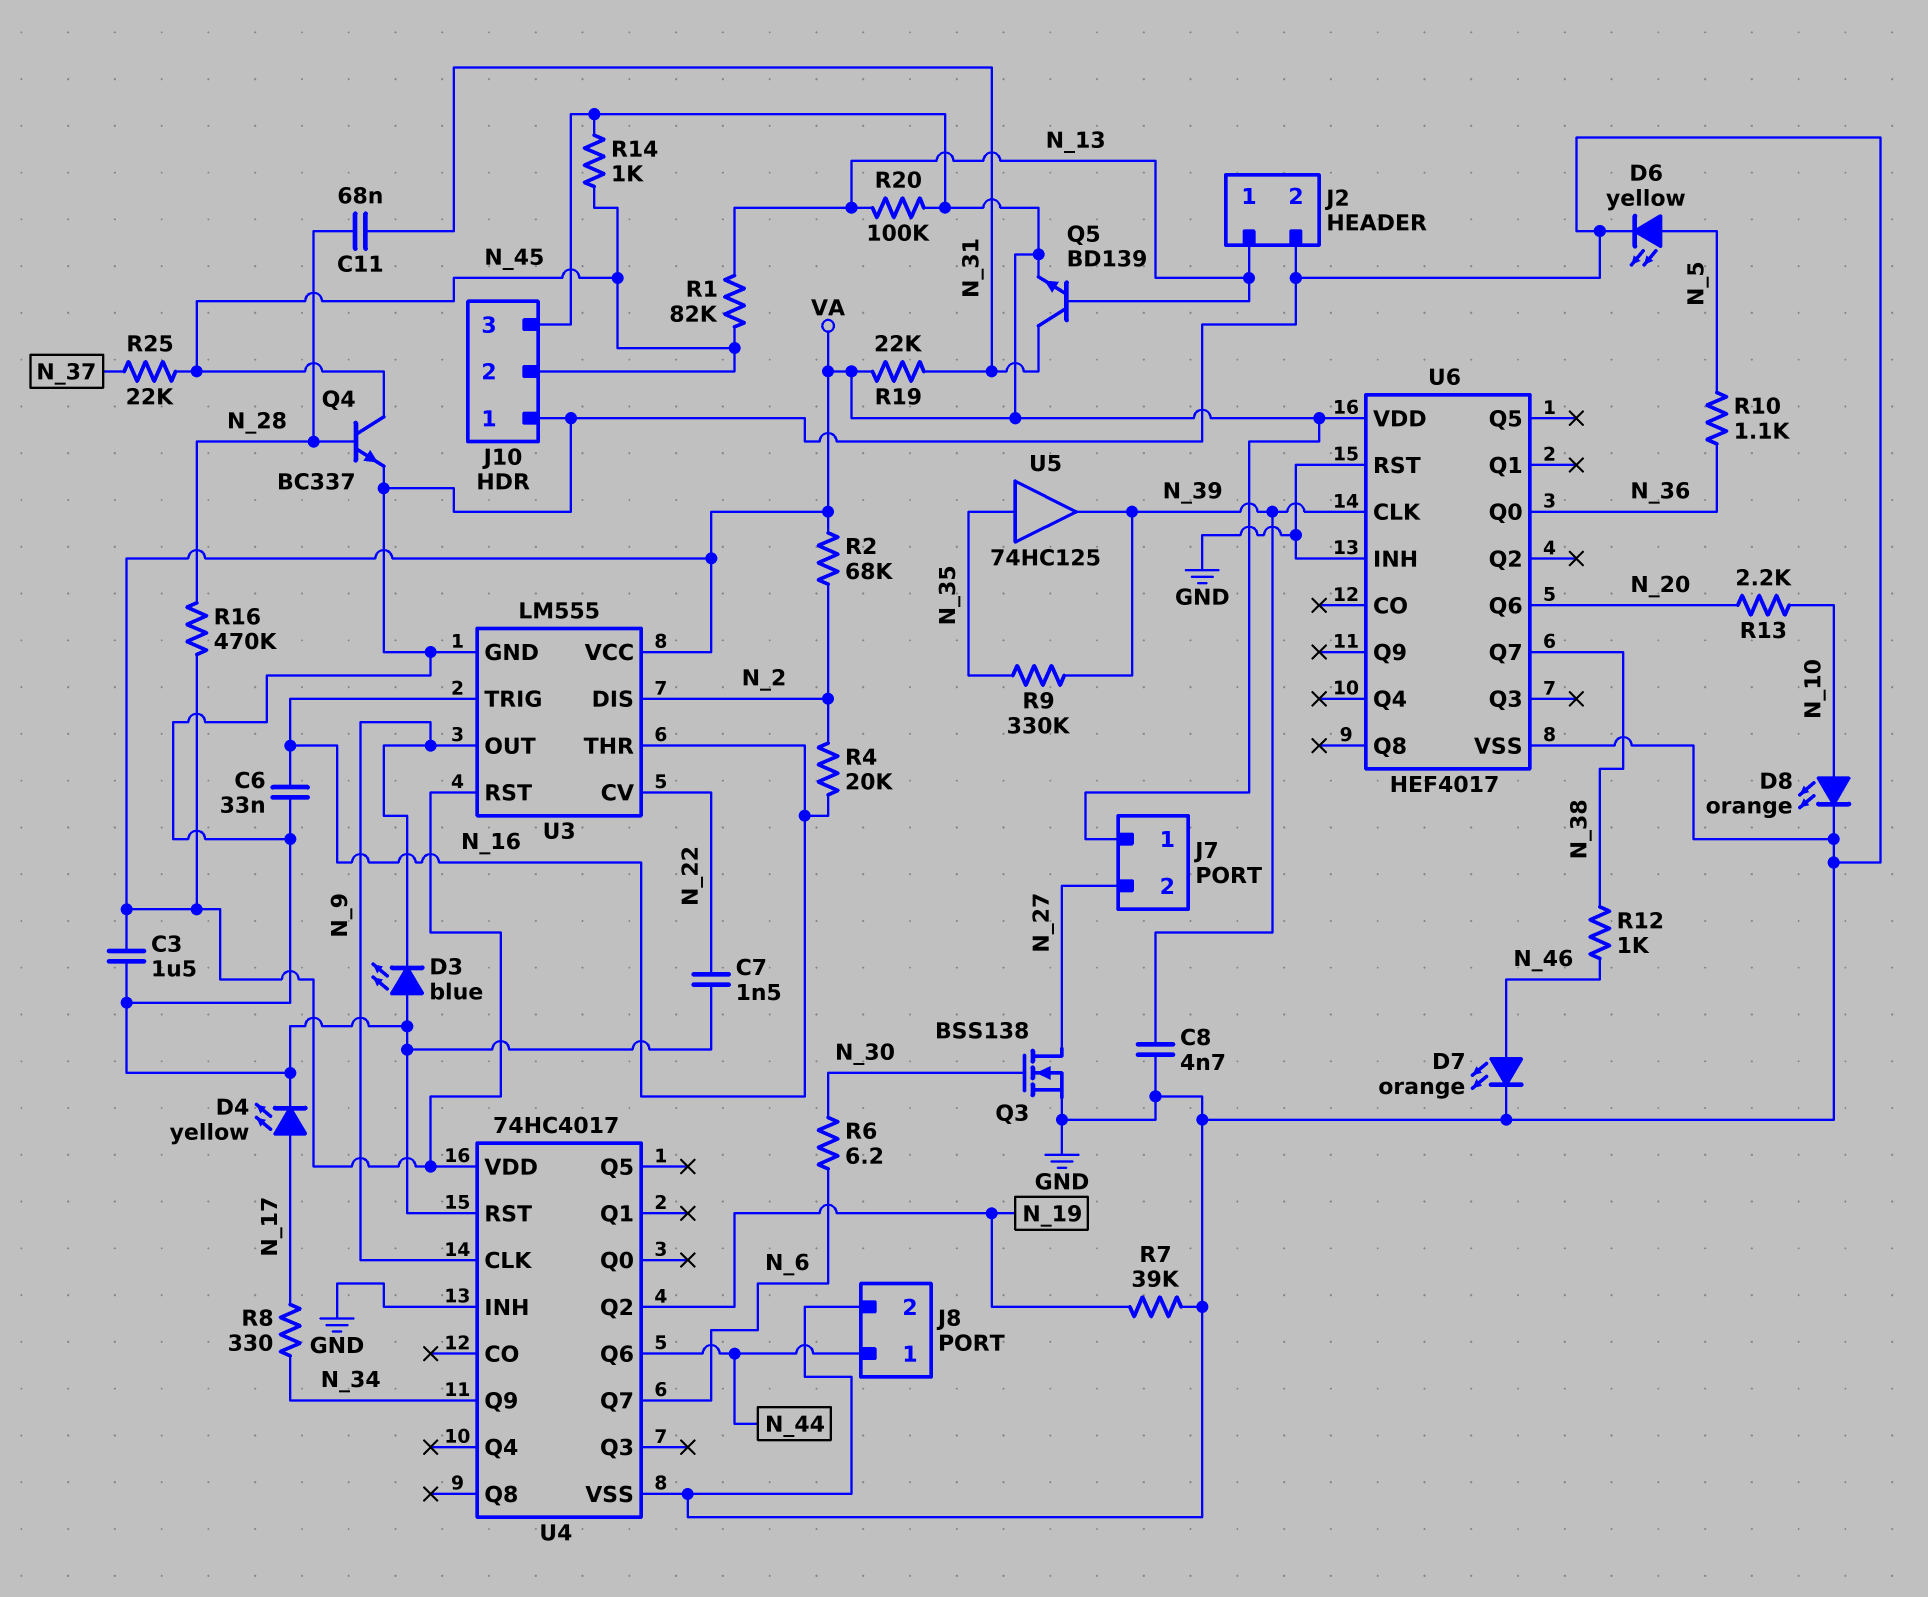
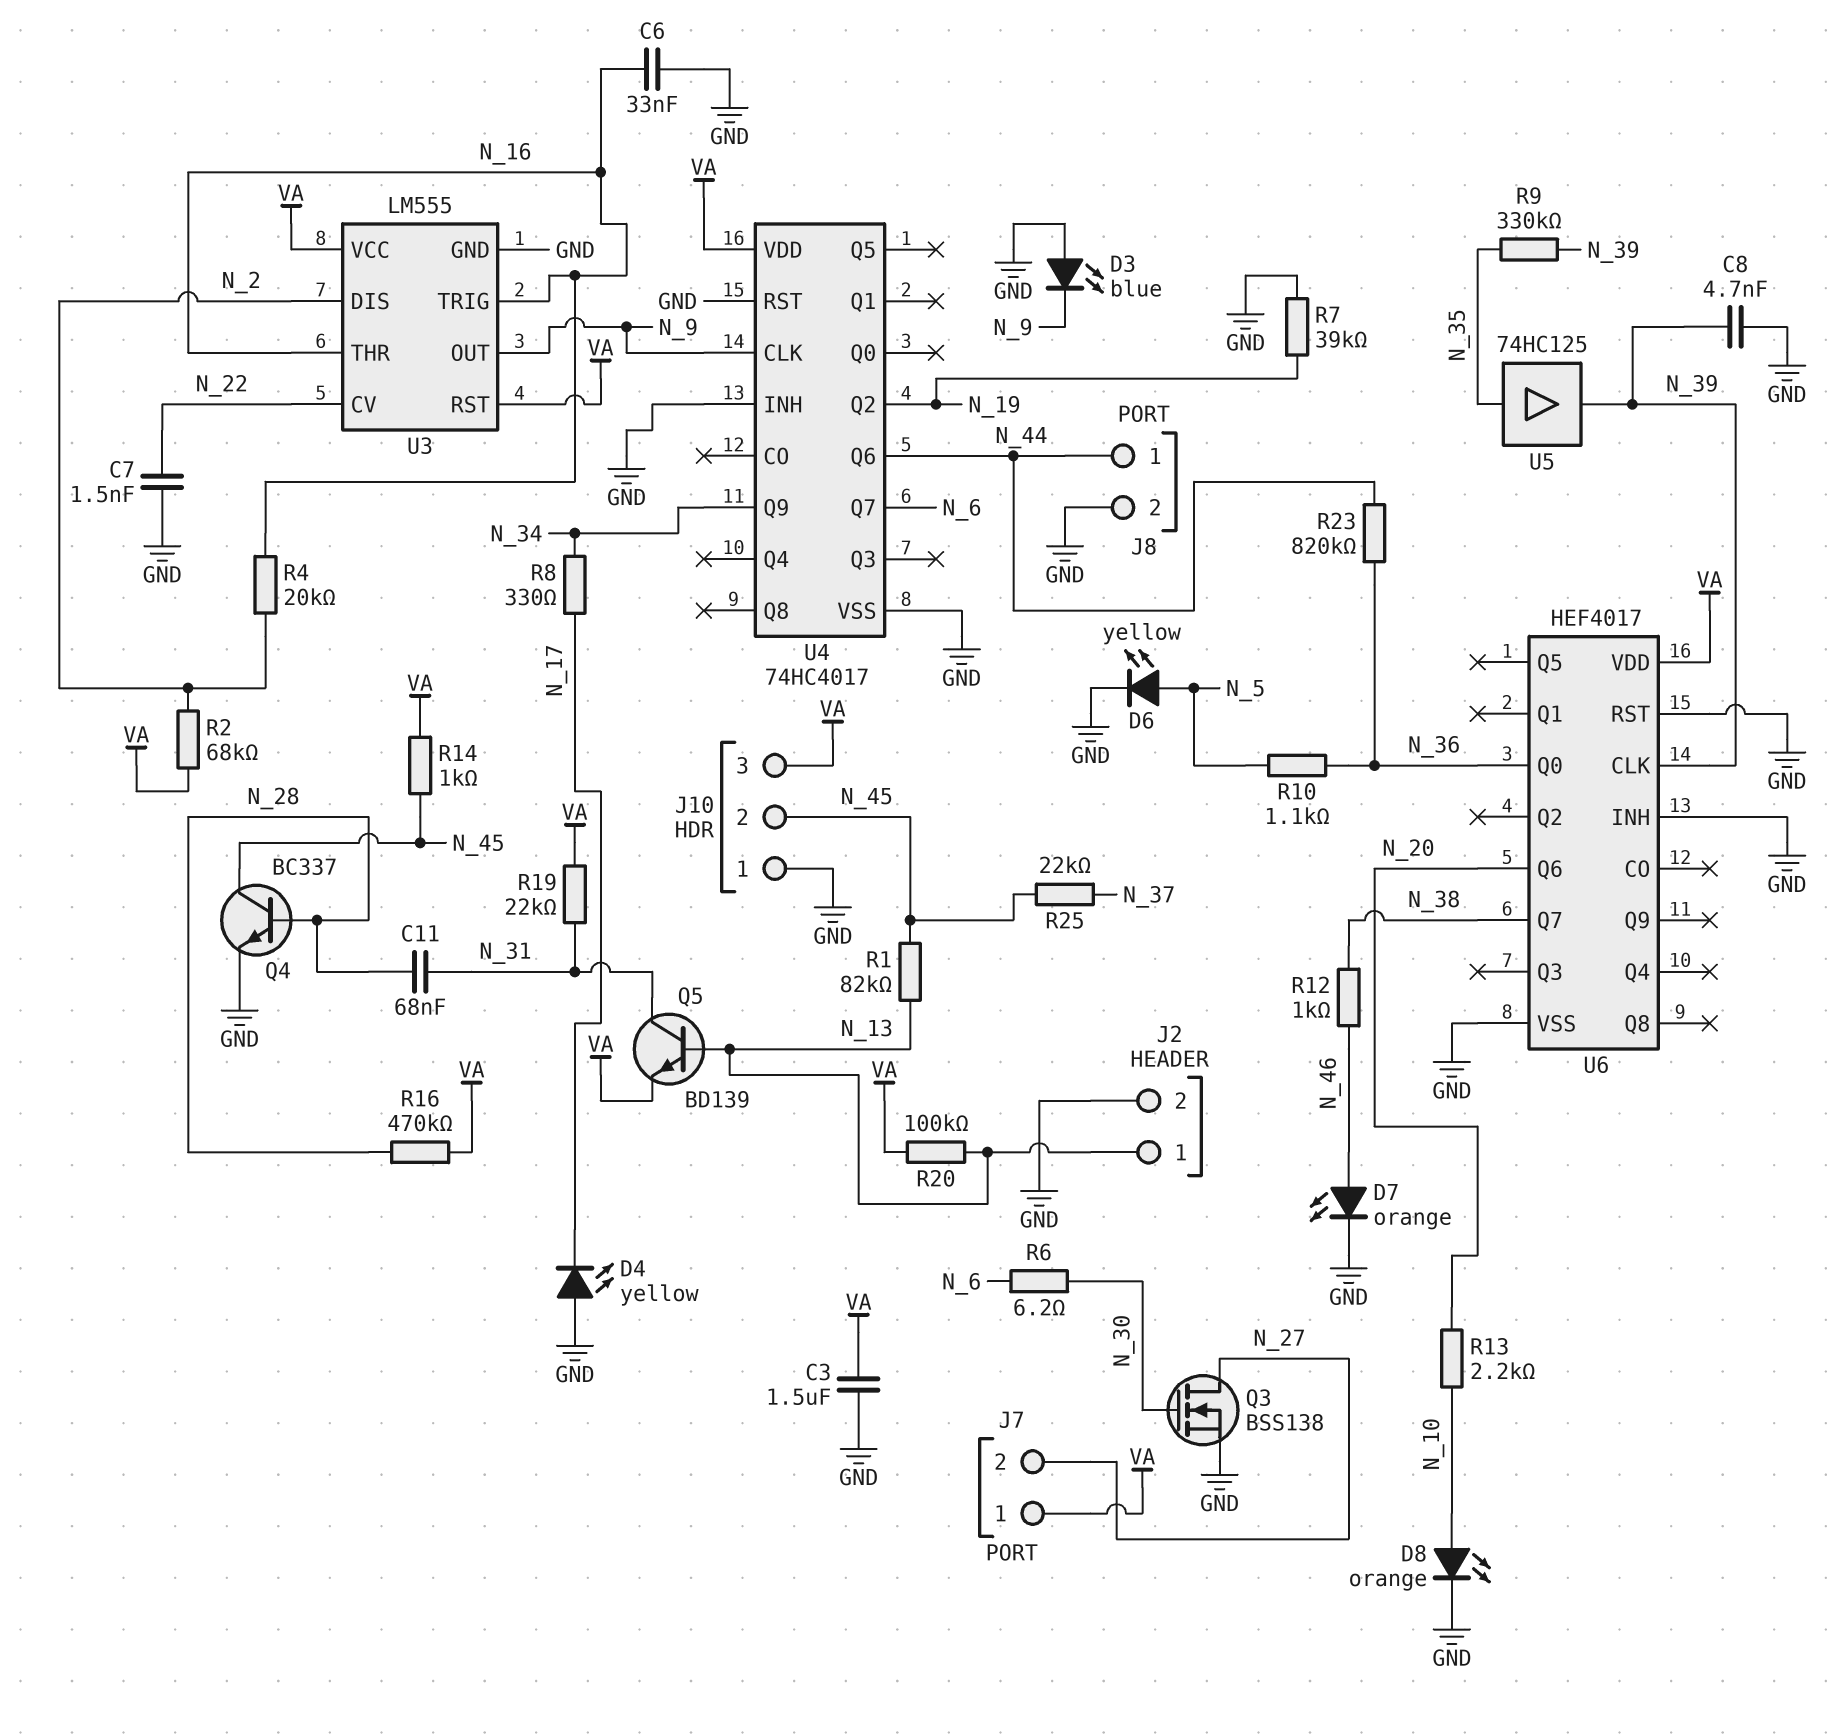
D4: LED yellow (A N_17, K GND) -> LED yellow (A GND, K N_17)
R23: none -> 820k (N_36, N_44)

